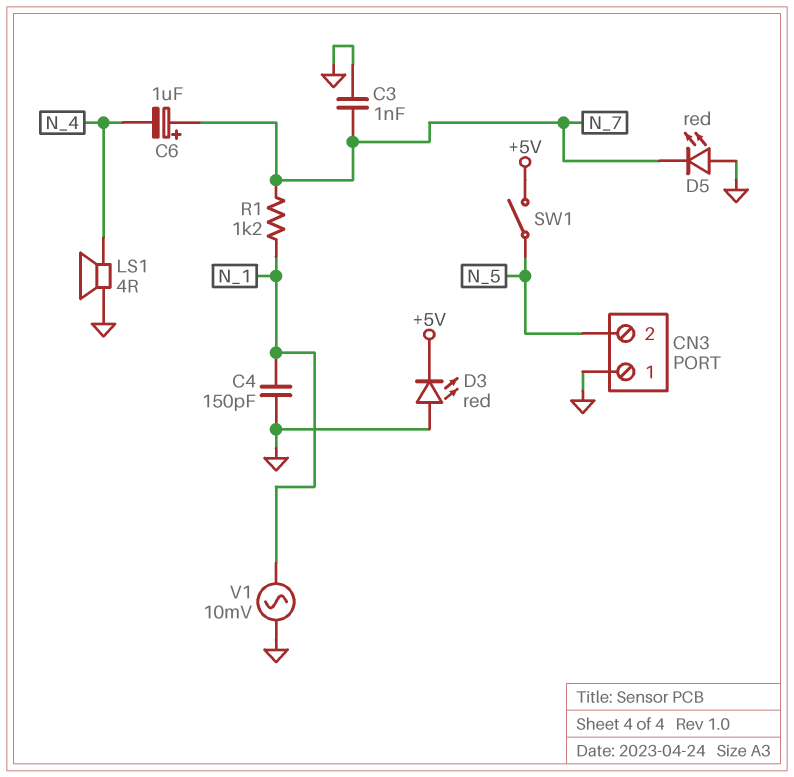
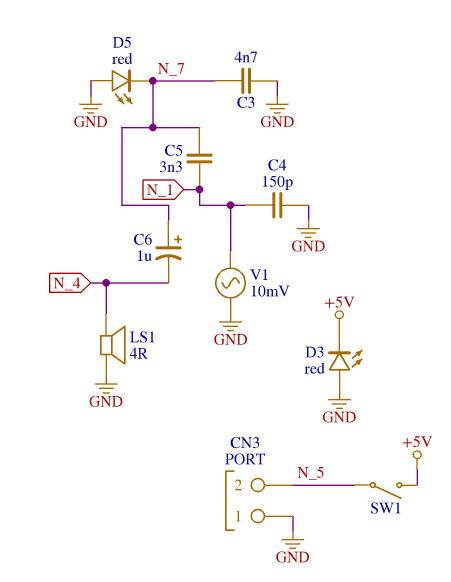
C3: 1nF (GND, N_7) -> 4.7nF (GND, N_7)
C5: none -> 3.3nF (N_1, N_7)
R1: 1.2k (N_1, N_7) -> none

